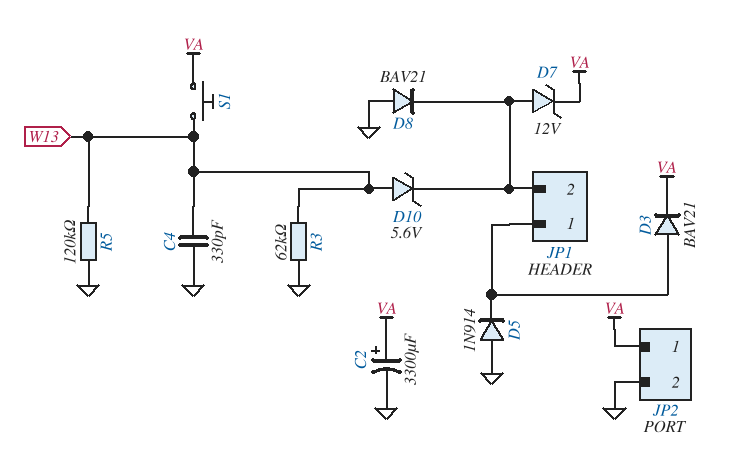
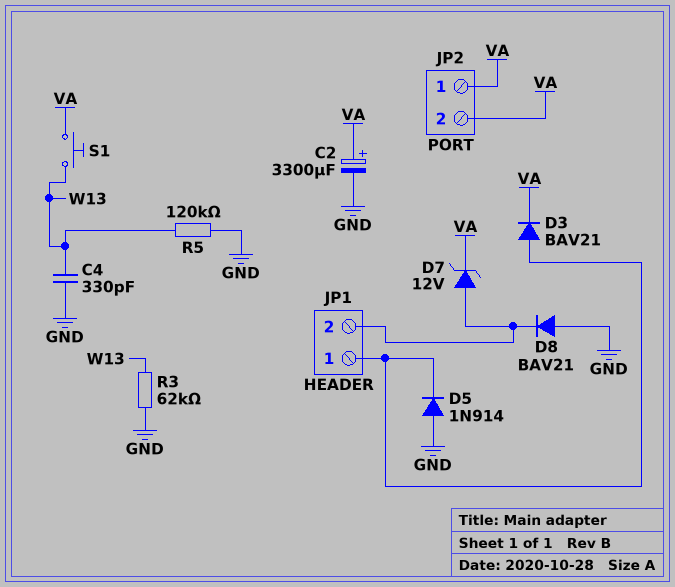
D10: zener 5.6V (A W13, K JP1/2) -> none
JP2 pin 2: GND -> VA

